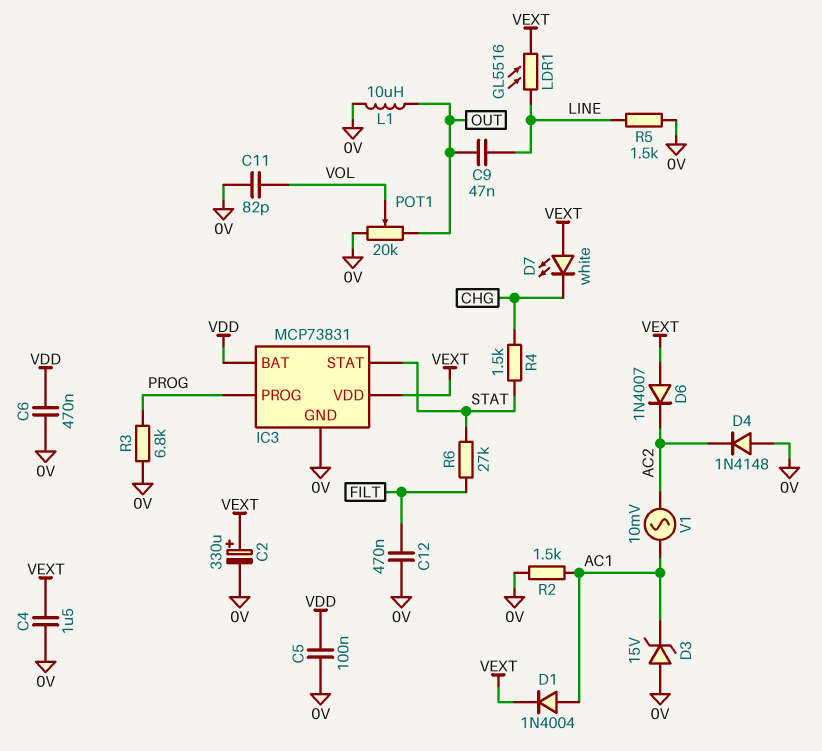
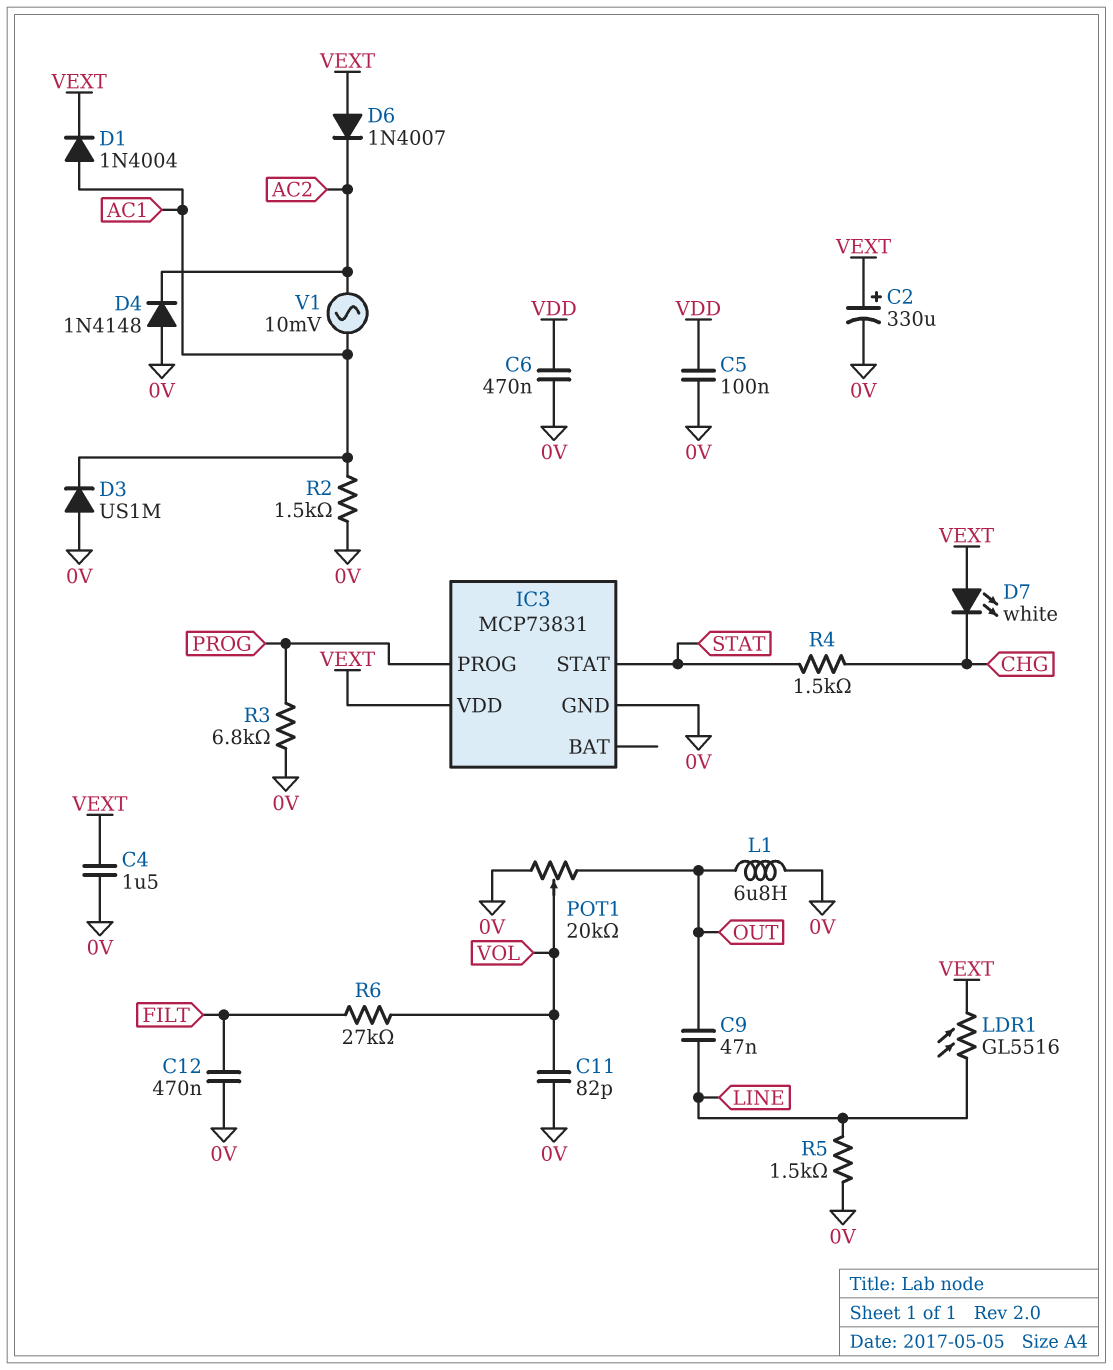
D3: zener 15V (A 0V, K AC1) -> diode US1M (A 0V, K AC1)
IC3 pin BAT: VDD -> none
L1: 10uH (0V, OUT) -> 6.8uH (0V, OUT)
R6: 27k (FILT, STAT) -> 27k (FILT, VOL)

